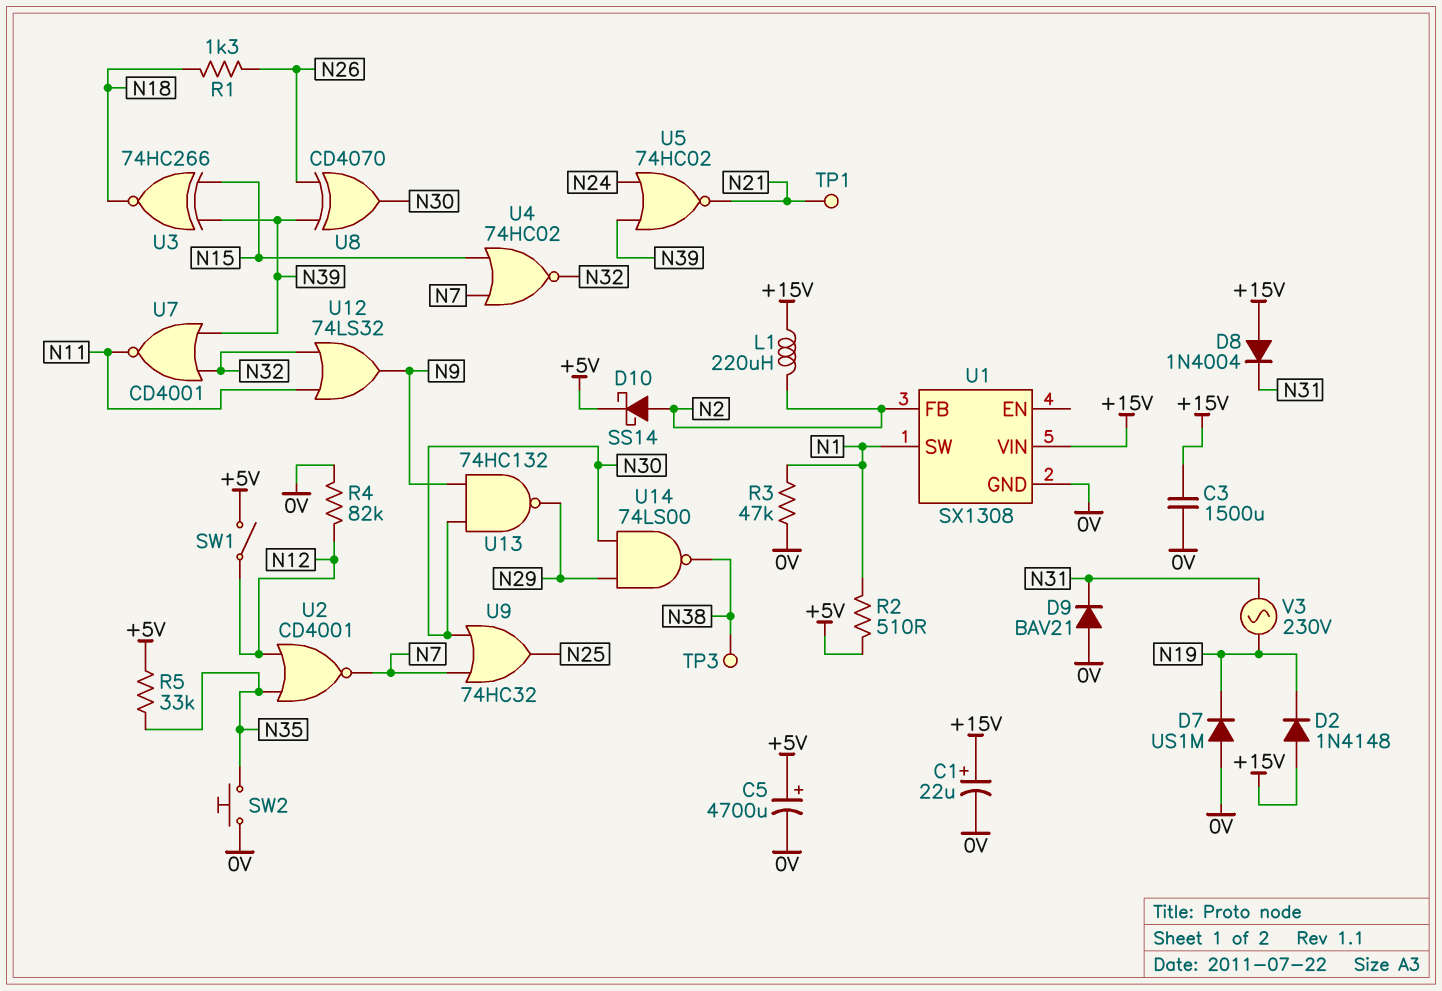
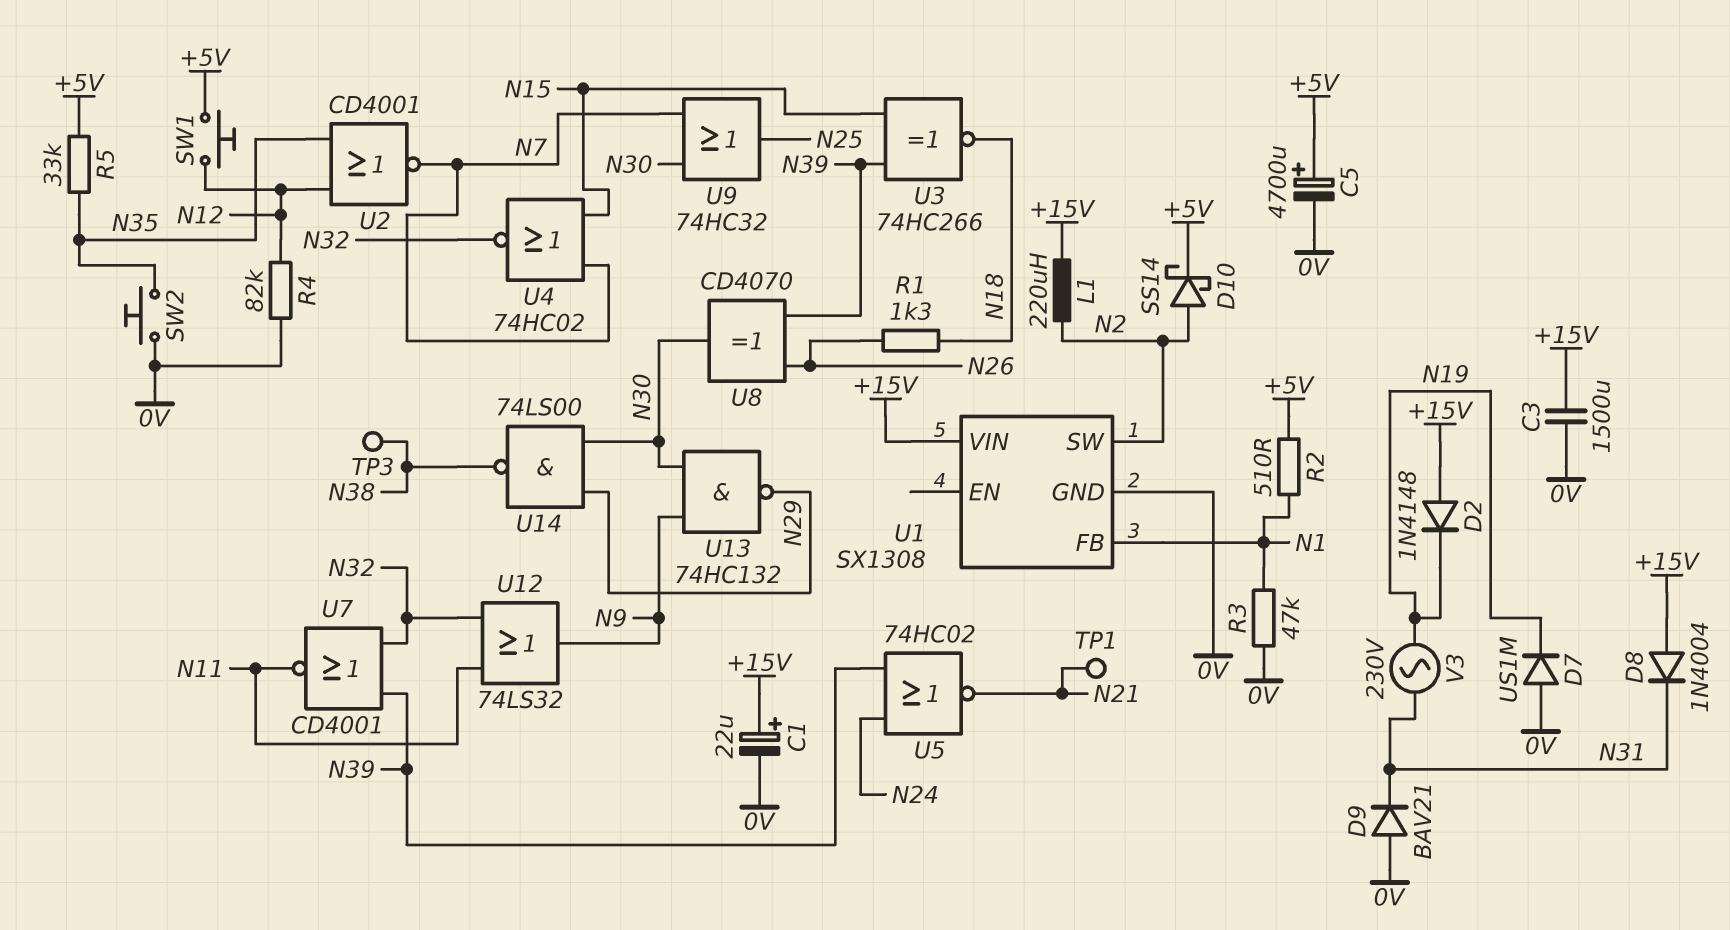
SW1: switch (+5V, N12) -> button (+5V, N12)
U1 pin FB: N2 -> N1
U1 pin SW: N1 -> N2

